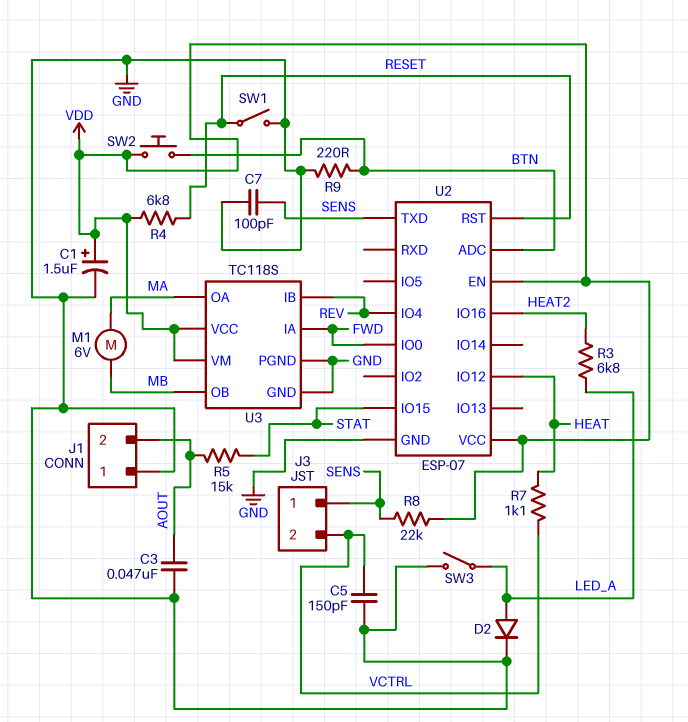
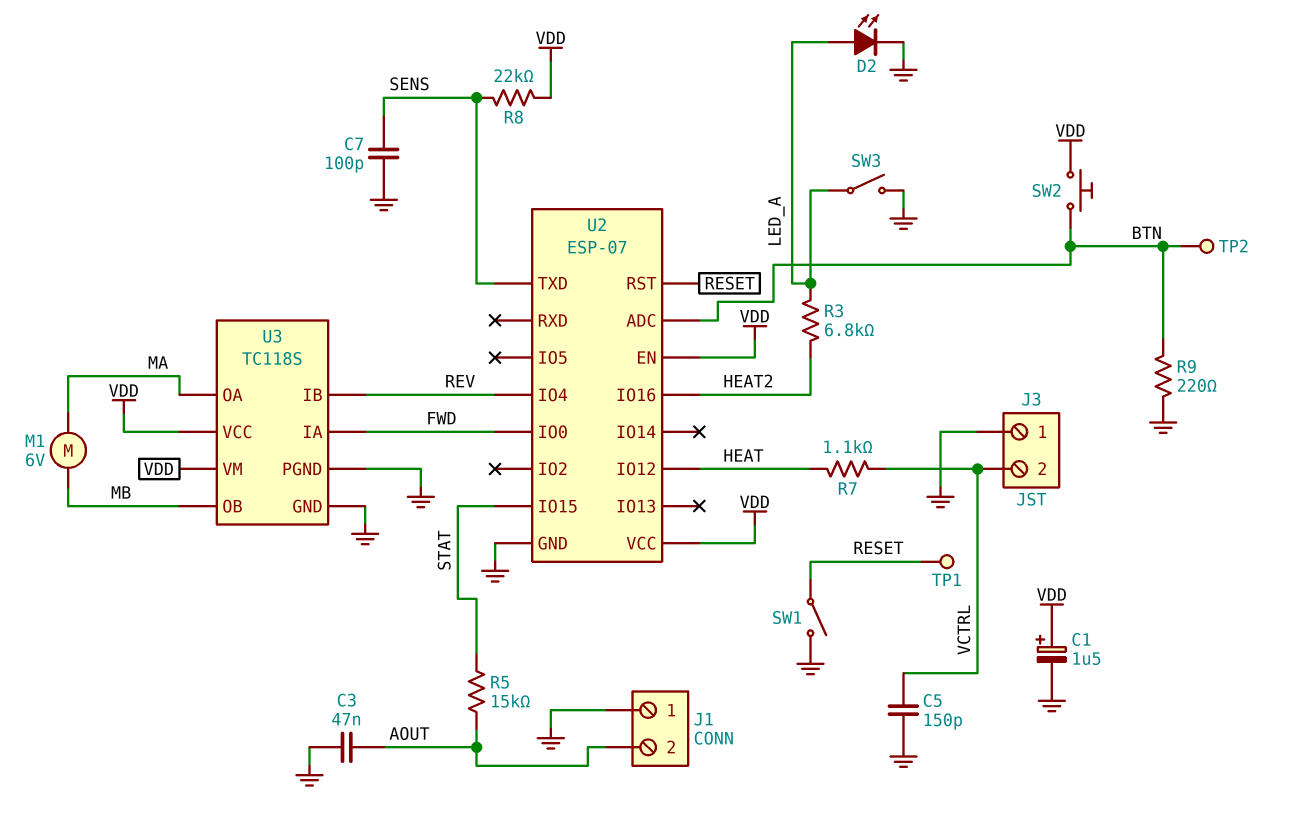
D2: diode (A LED_A, K GND) -> LED (A LED_A, K GND)
J3 pin 1: SENS -> GND
R4: 6.8k (RESET, VDD) -> none
TP1: none -> test point (RESET)
TP2: none -> test point (BTN)

